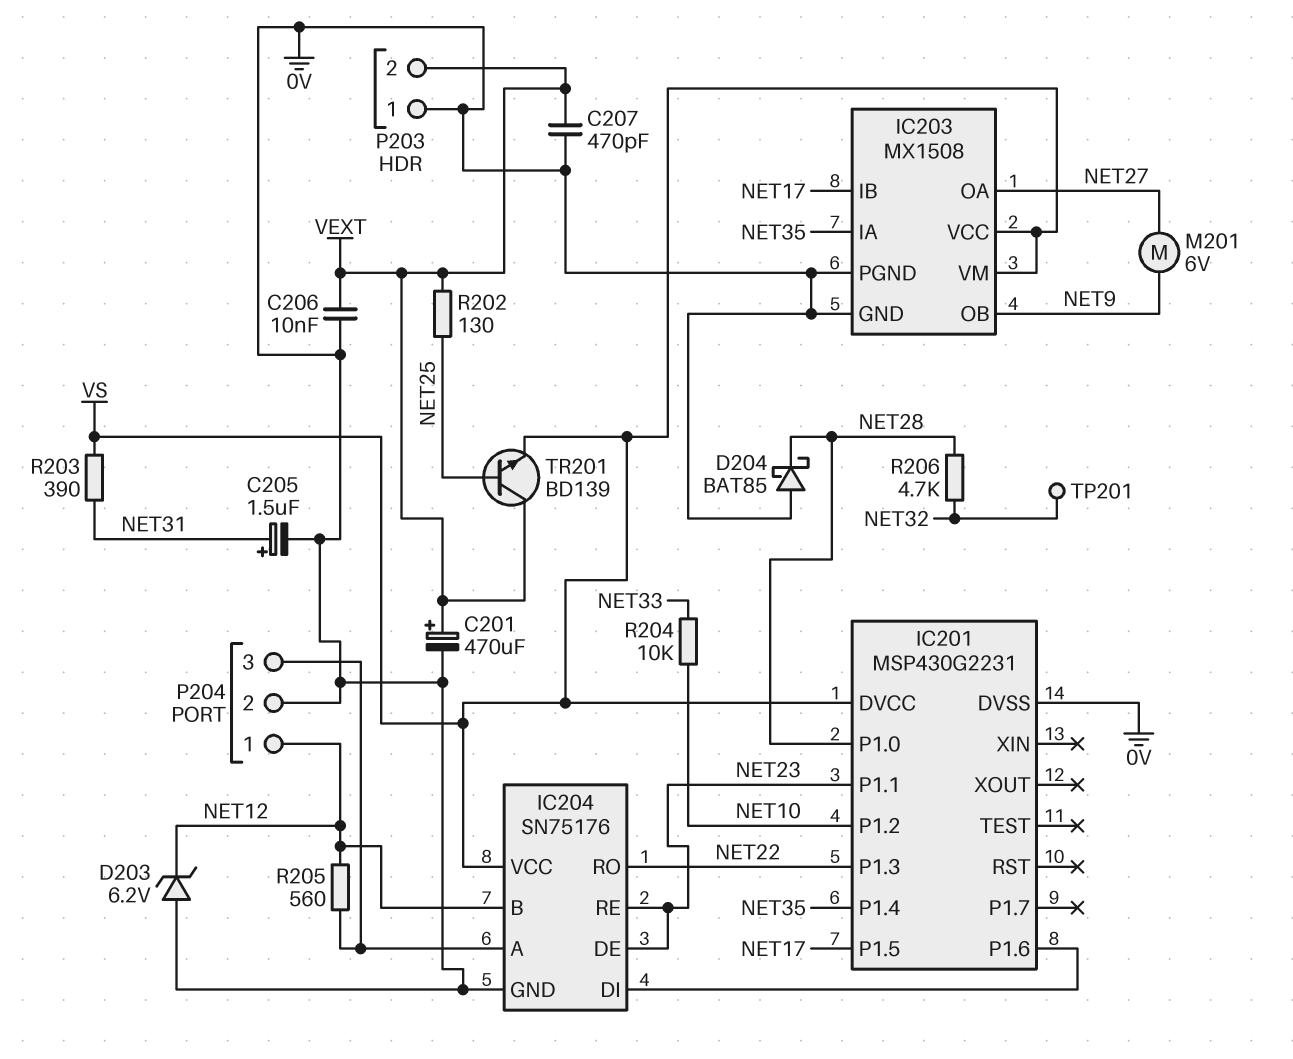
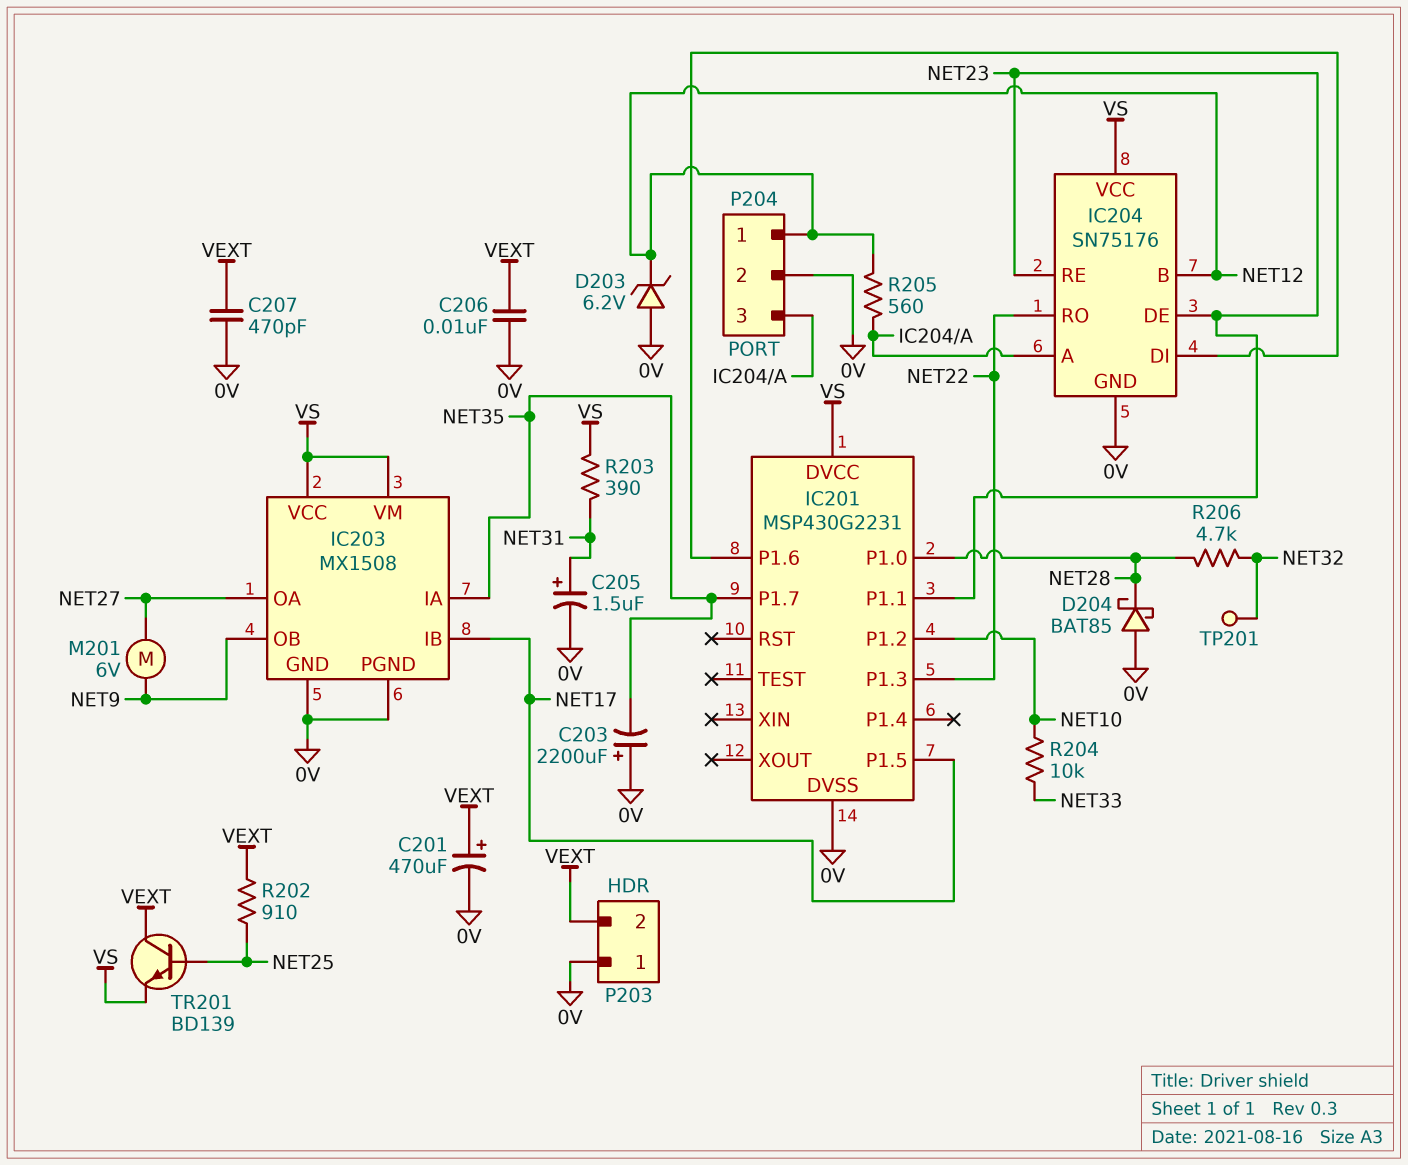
C203: none -> 2200uF (plus 0V, minus NET35)
IC201 pin P1.4: NET35 -> none
IC201 pin P1.7: none -> NET35
R202: 130 (NET25, VEXT) -> 910 (NET25, VEXT)

